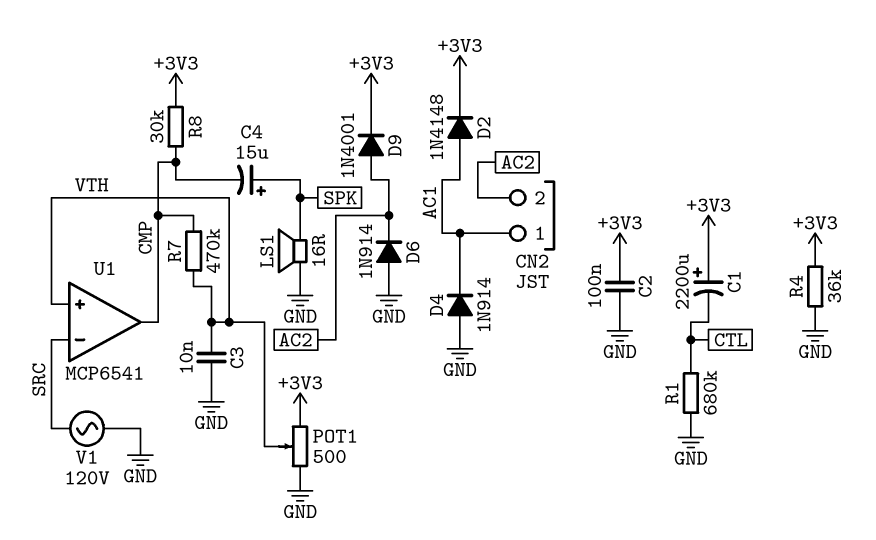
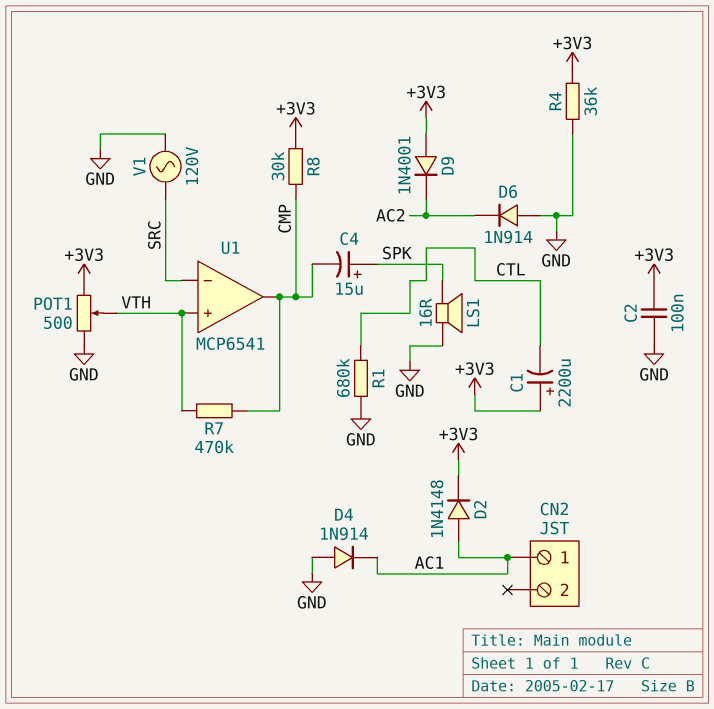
C3: 10nF (GND, VTH) -> none
CN2 pin 2: AC2 -> none
D9: diode 1N4001 (A AC2, K +3V3) -> diode 1N4001 (A +3V3, K AC2)

